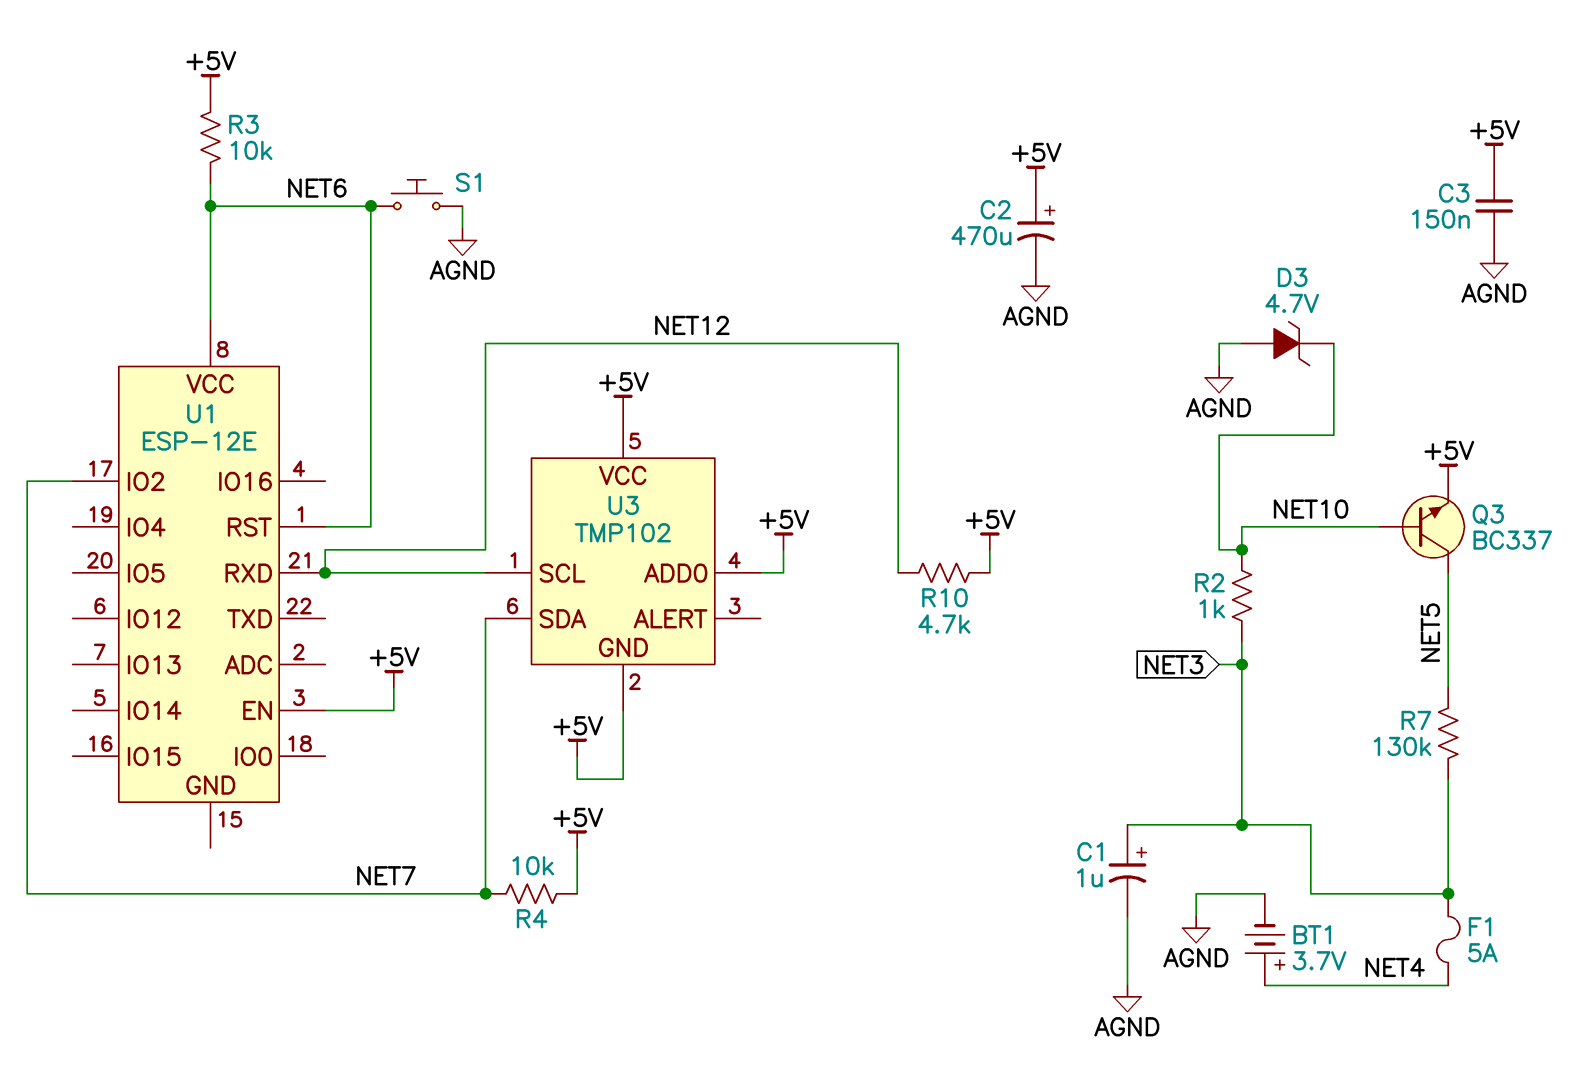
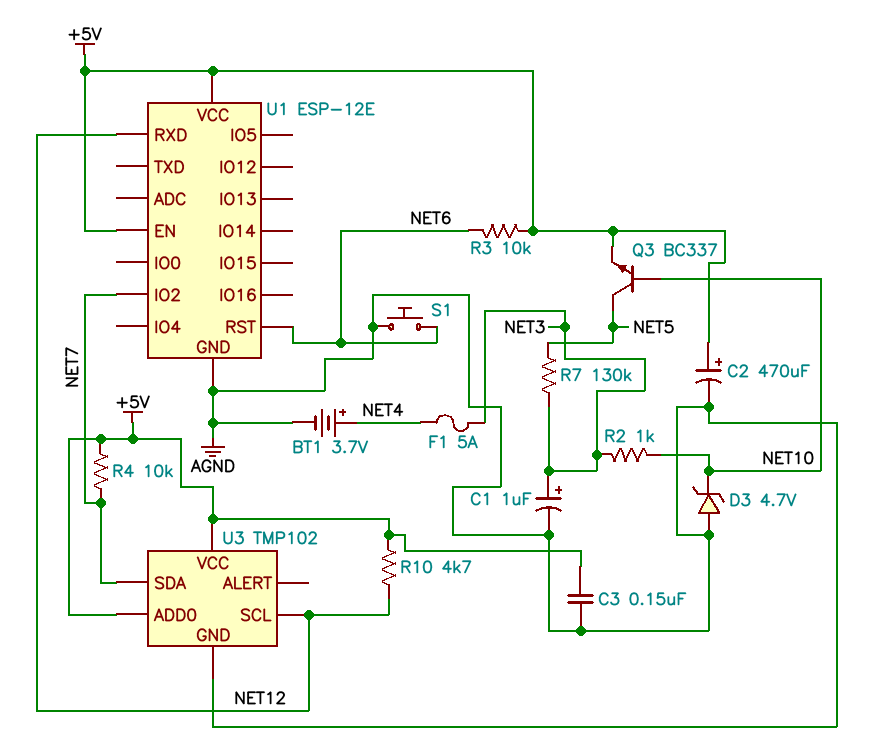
U1 pin GND: none -> AGND
U1 pin VCC: NET6 -> +5V
U3 pin GND: +5V -> AGND

